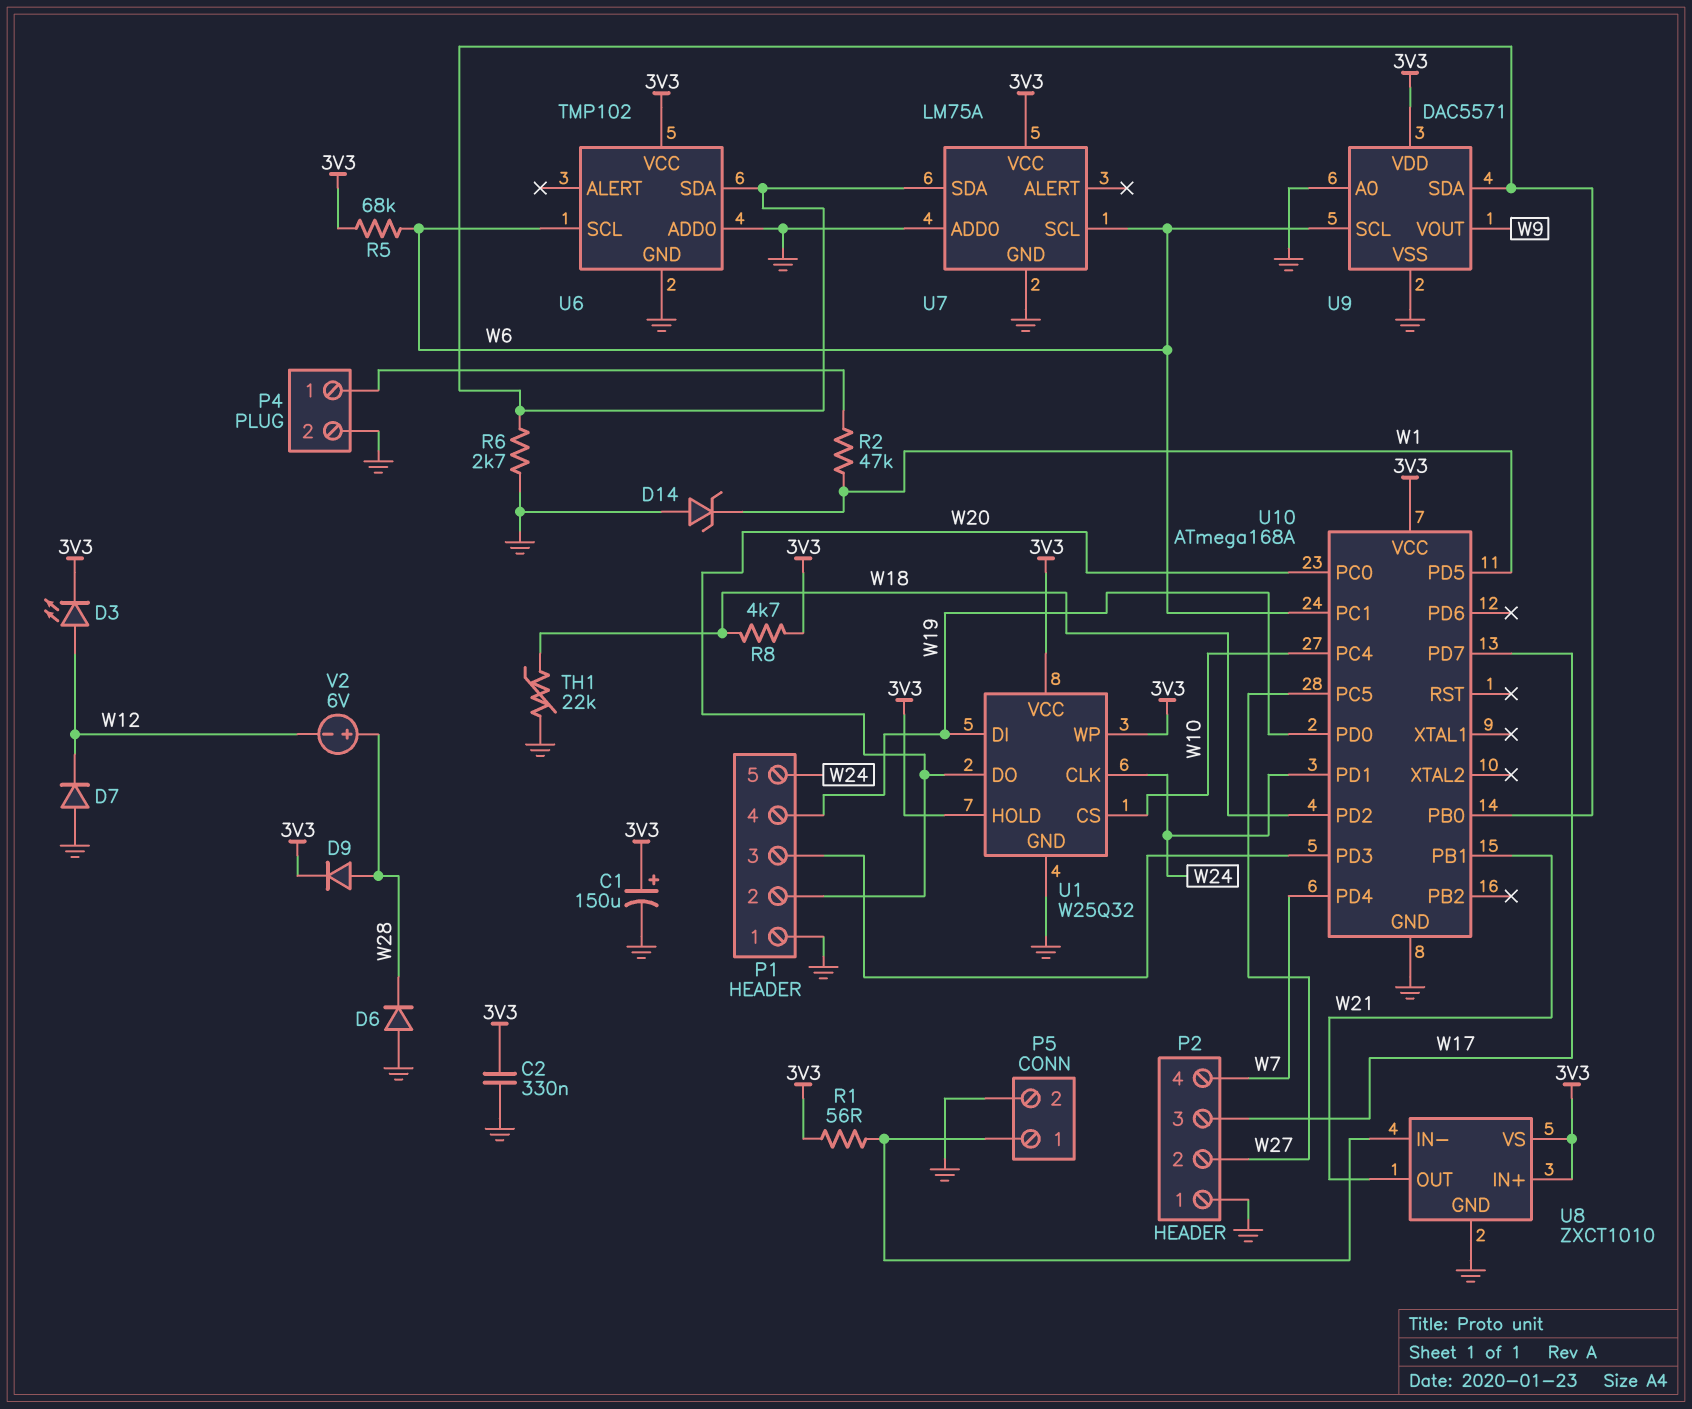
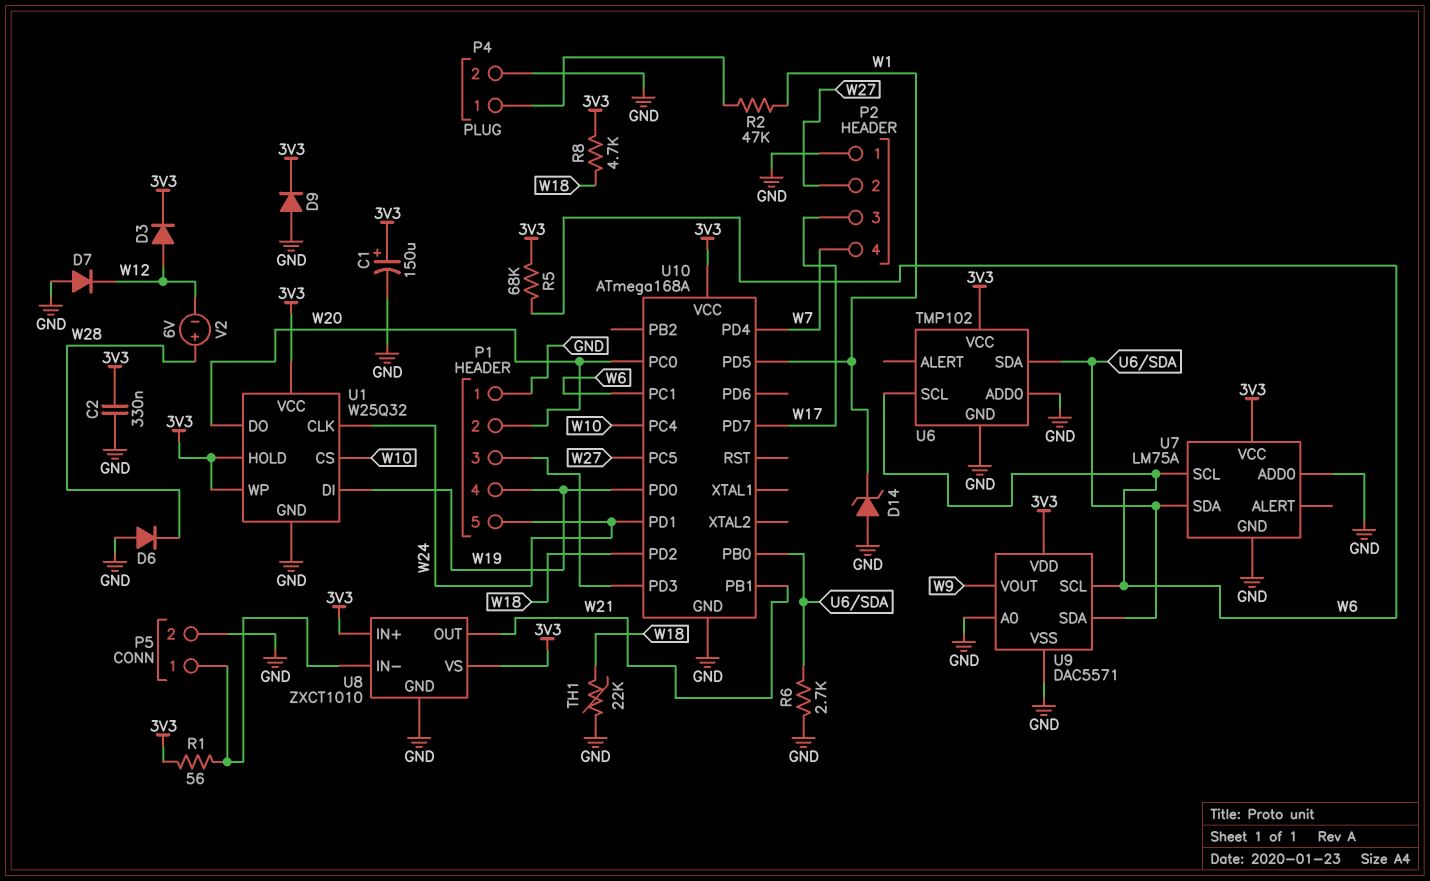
D3: LED (A W12, K 3V3) -> diode (A W12, K 3V3)
D9: diode (A W28, K 3V3) -> diode (A GND, K 3V3)

